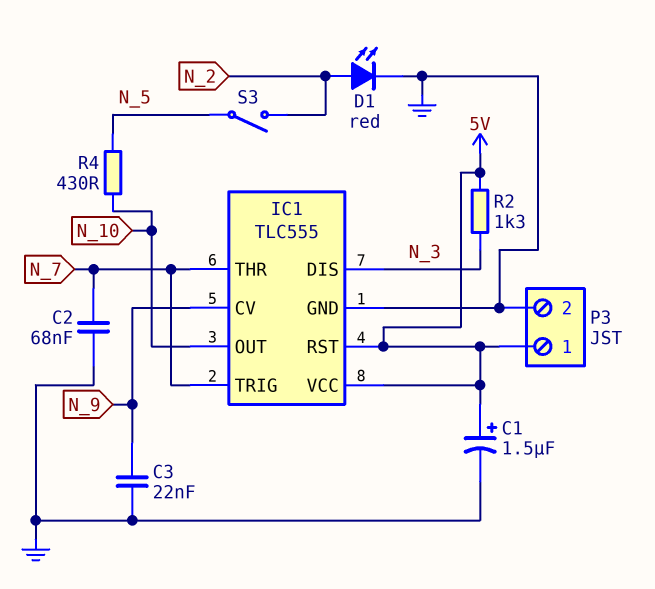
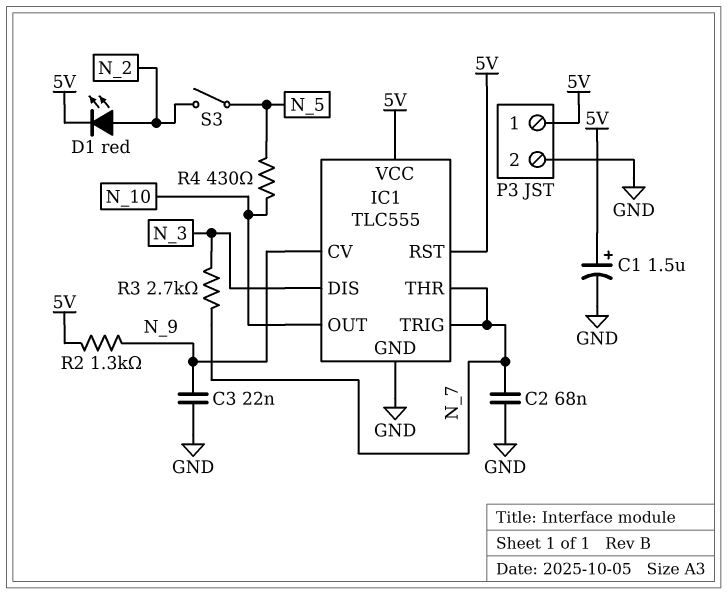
D1: LED red (A N_2, K GND) -> LED red (A N_2, K 5V)
R2: 1.3k (5V, N_3) -> 1.3k (5V, N_9)
R3: none -> 2.7k (N_3, N_7)

